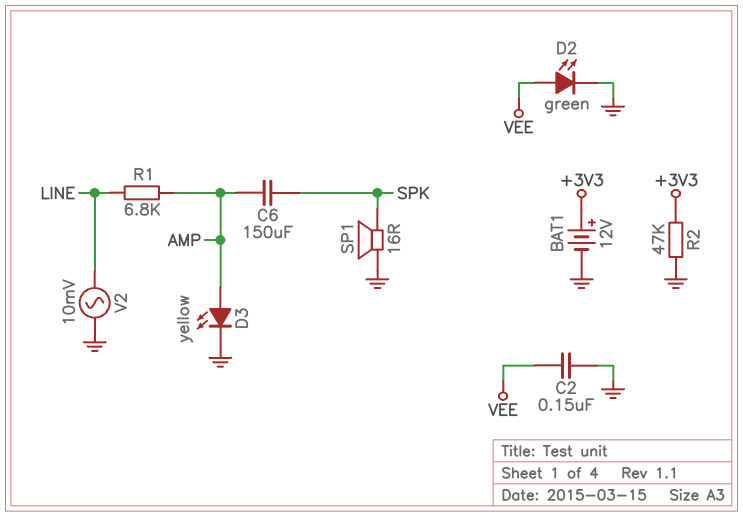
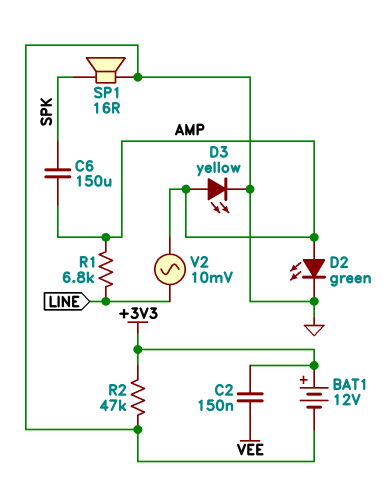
C2: 150nF (GND, VEE) -> 150nF (+3V3, VEE)
D2: LED green (A VEE, K GND) -> LED green (A AMP, K GND)
V2: AC 10mV (GND, LINE) -> AC 10mV (AMP, LINE)

